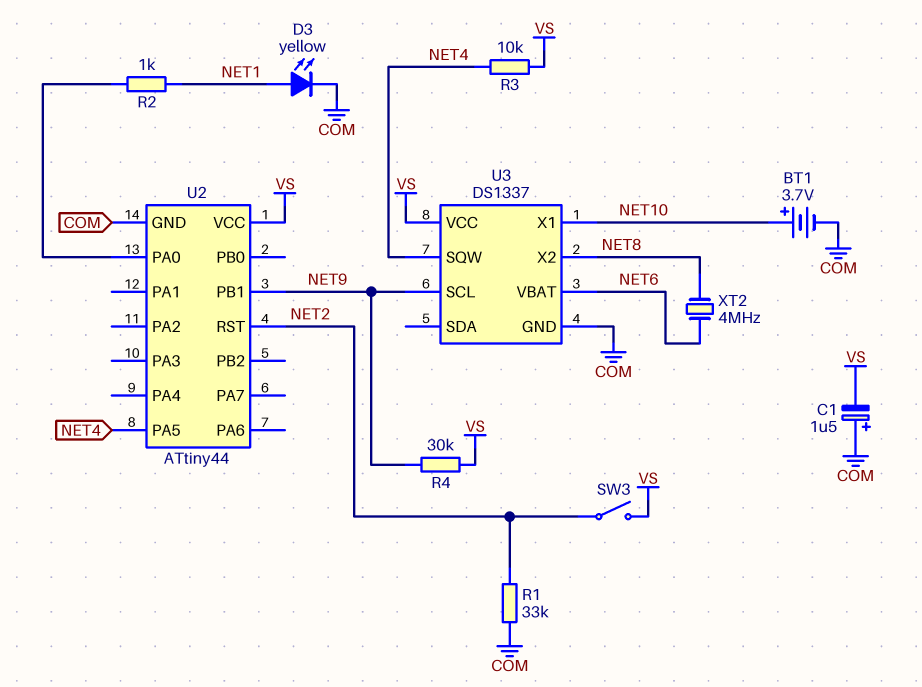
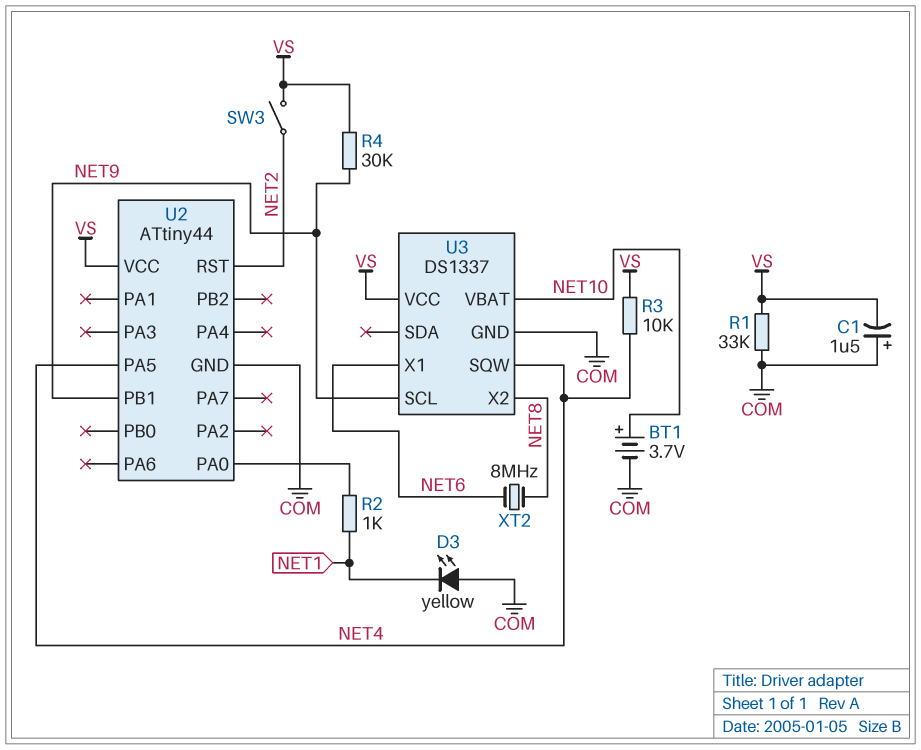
D3: LED yellow (A NET1, K COM) -> LED yellow (A COM, K NET1)
R1: 33k (COM, NET2) -> 33k (COM, VS)
U3 pin VBAT: NET6 -> NET10
U3 pin X1: NET10 -> NET6
XT2: 4MHz (NET6, NET8) -> 8MHz (NET6, NET8)

